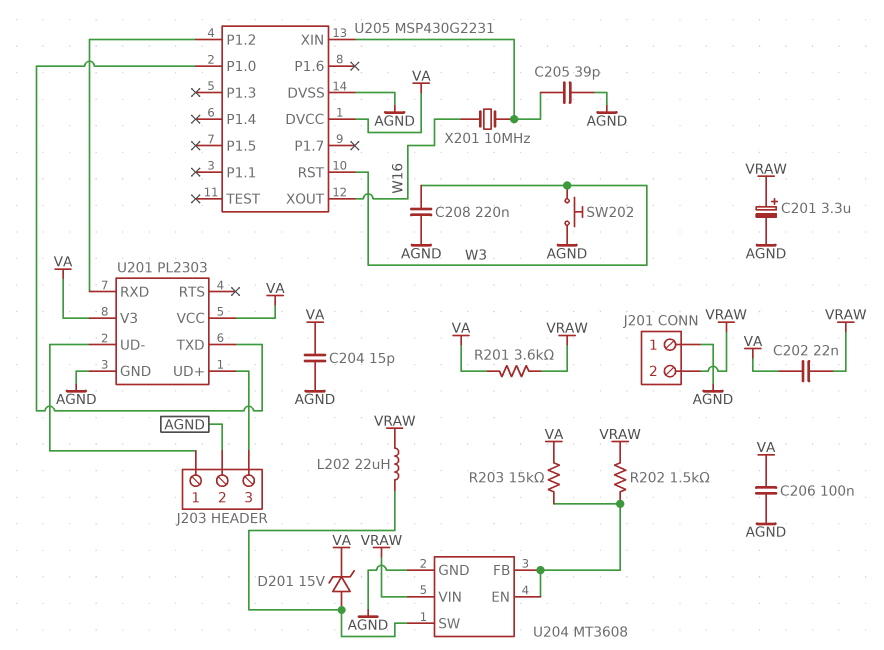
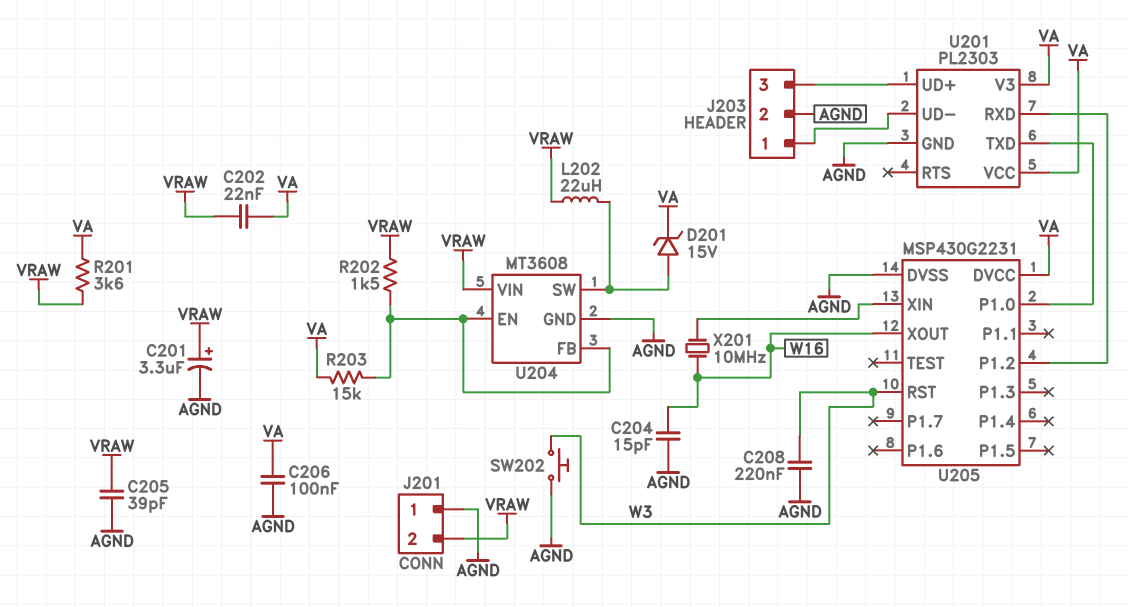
C204: 15pF (AGND, VA) -> 15pF (AGND, W16)
C205: 39pF (AGND, U205/XIN) -> 39pF (AGND, VRAW)

